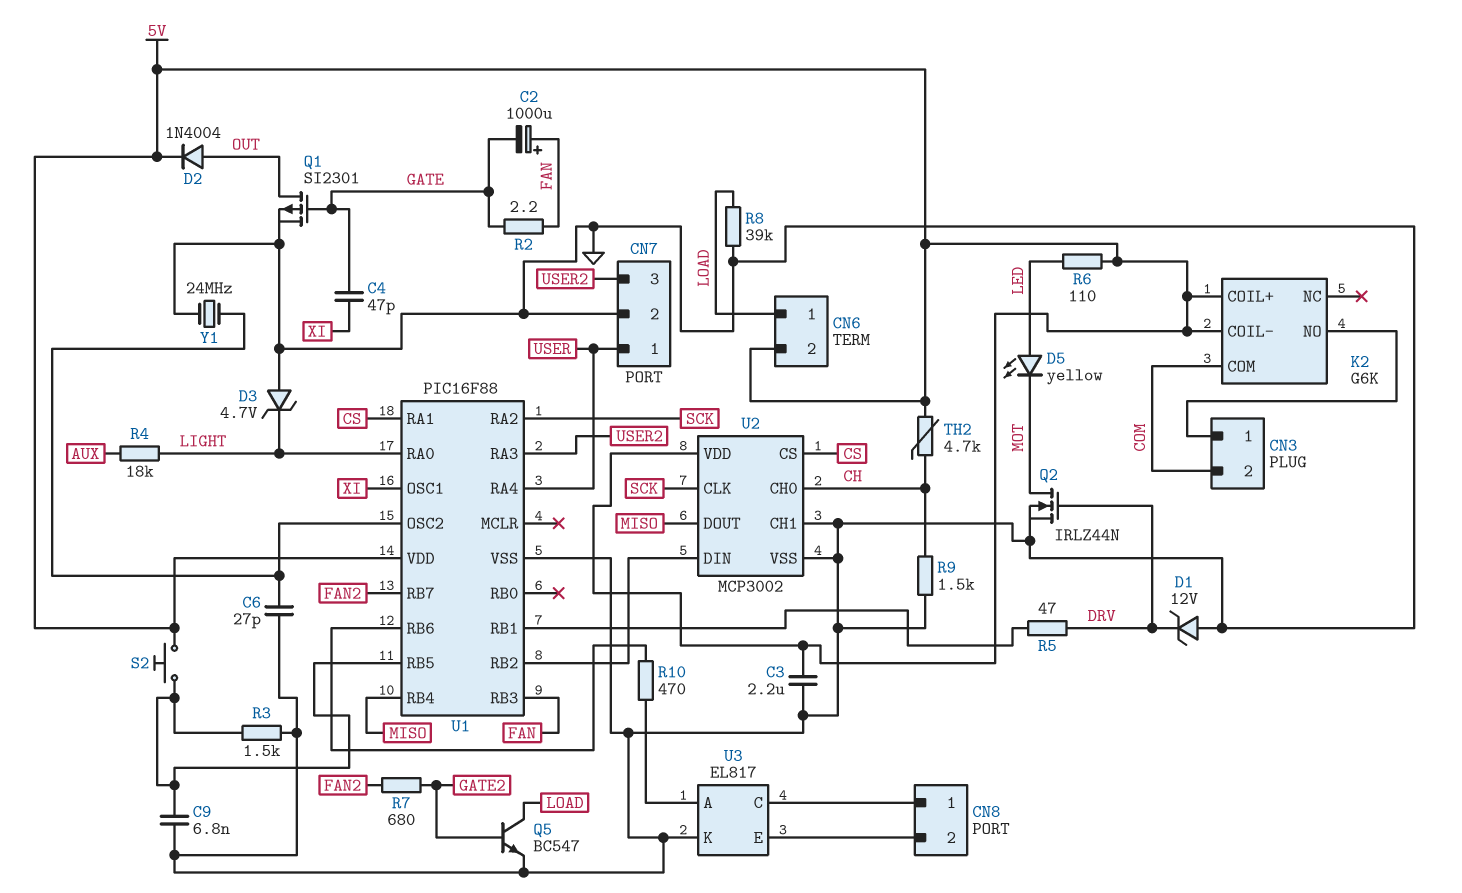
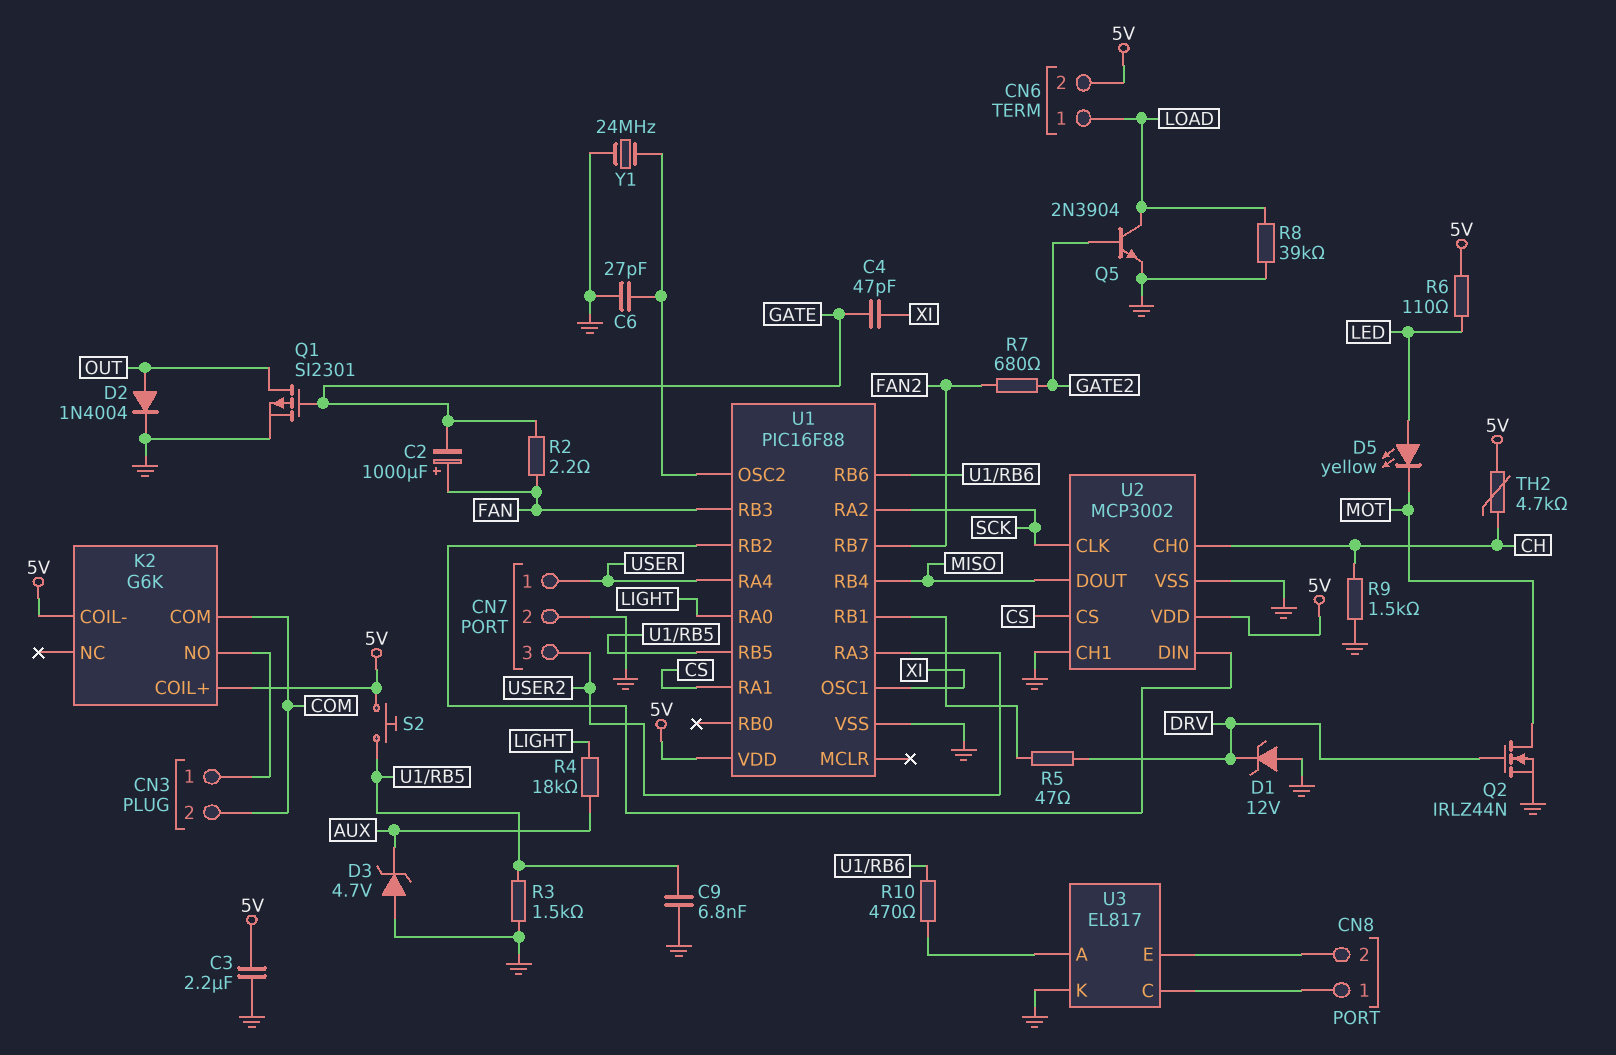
D2: diode 1N4004 (A OUT, K 5V) -> diode 1N4004 (A OUT, K GND)
D3: zener 4.7V (A GND, K LIGHT) -> zener 4.7V (A GND, K AUX)
Q5: NPN BC547 (B GATE2, C LOAD, E GND) -> NPN 2N3904 (B GATE2, C LOAD, E GND)

